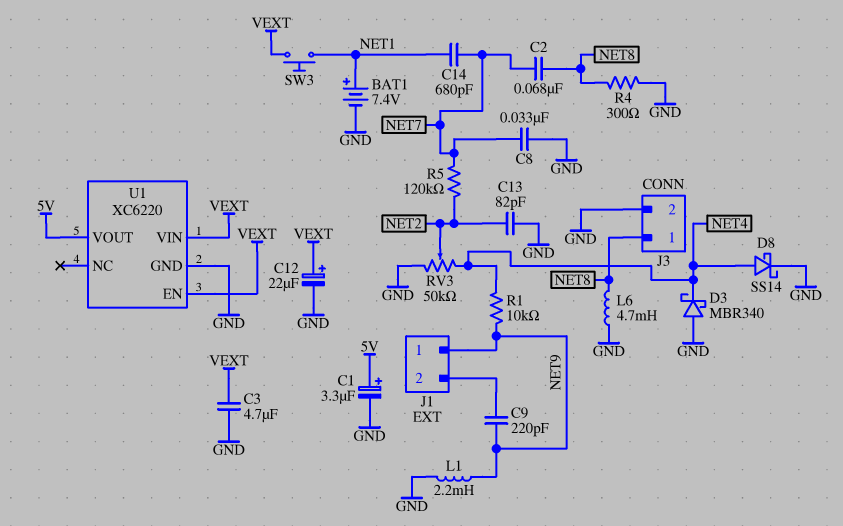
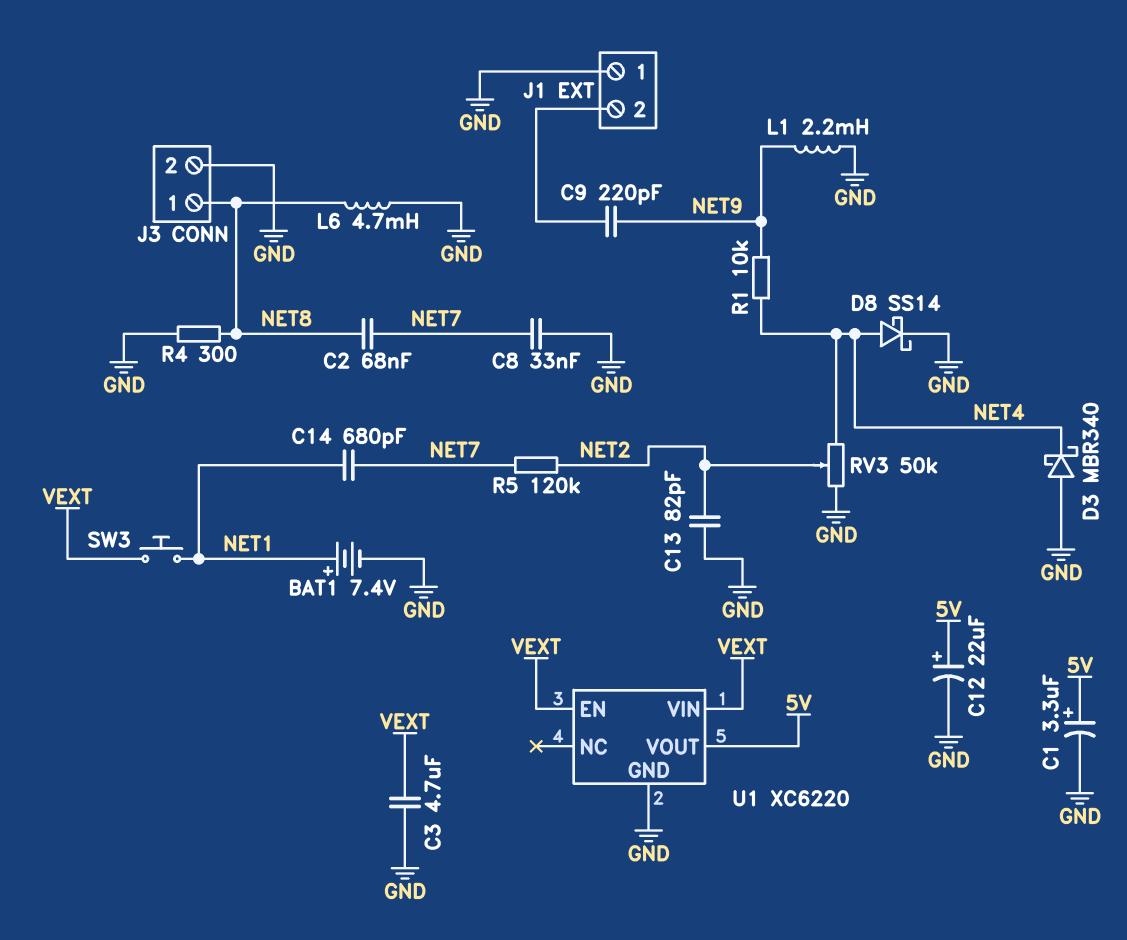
C12: 22uF (plus VEXT, minus GND) -> 22uF (plus 5V, minus GND)
J1 pin 1: NET9 -> GND

